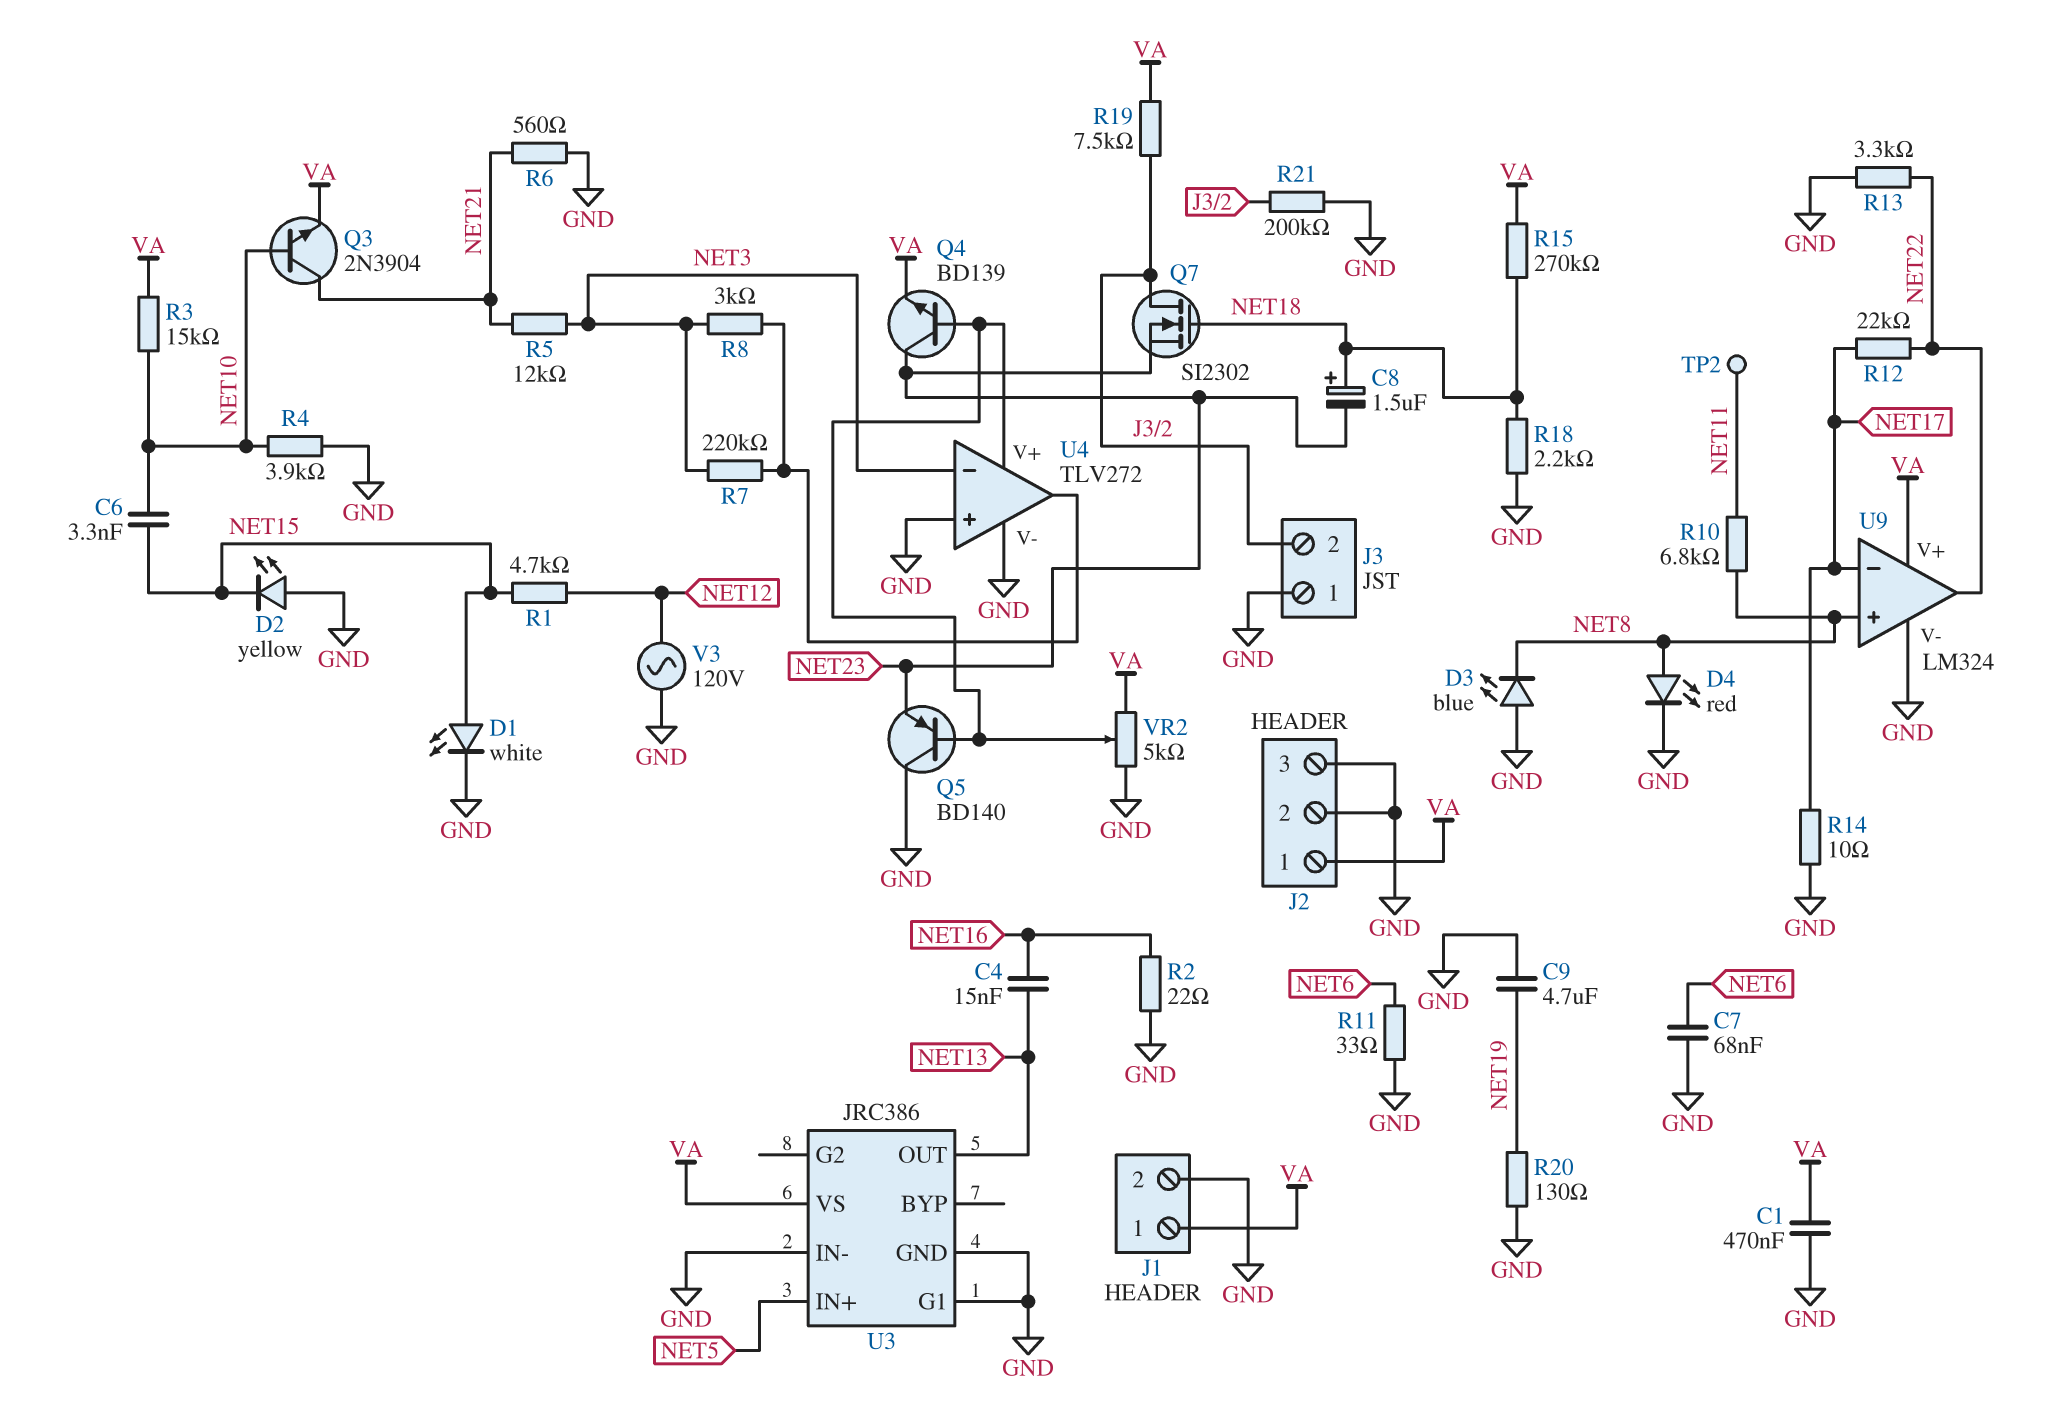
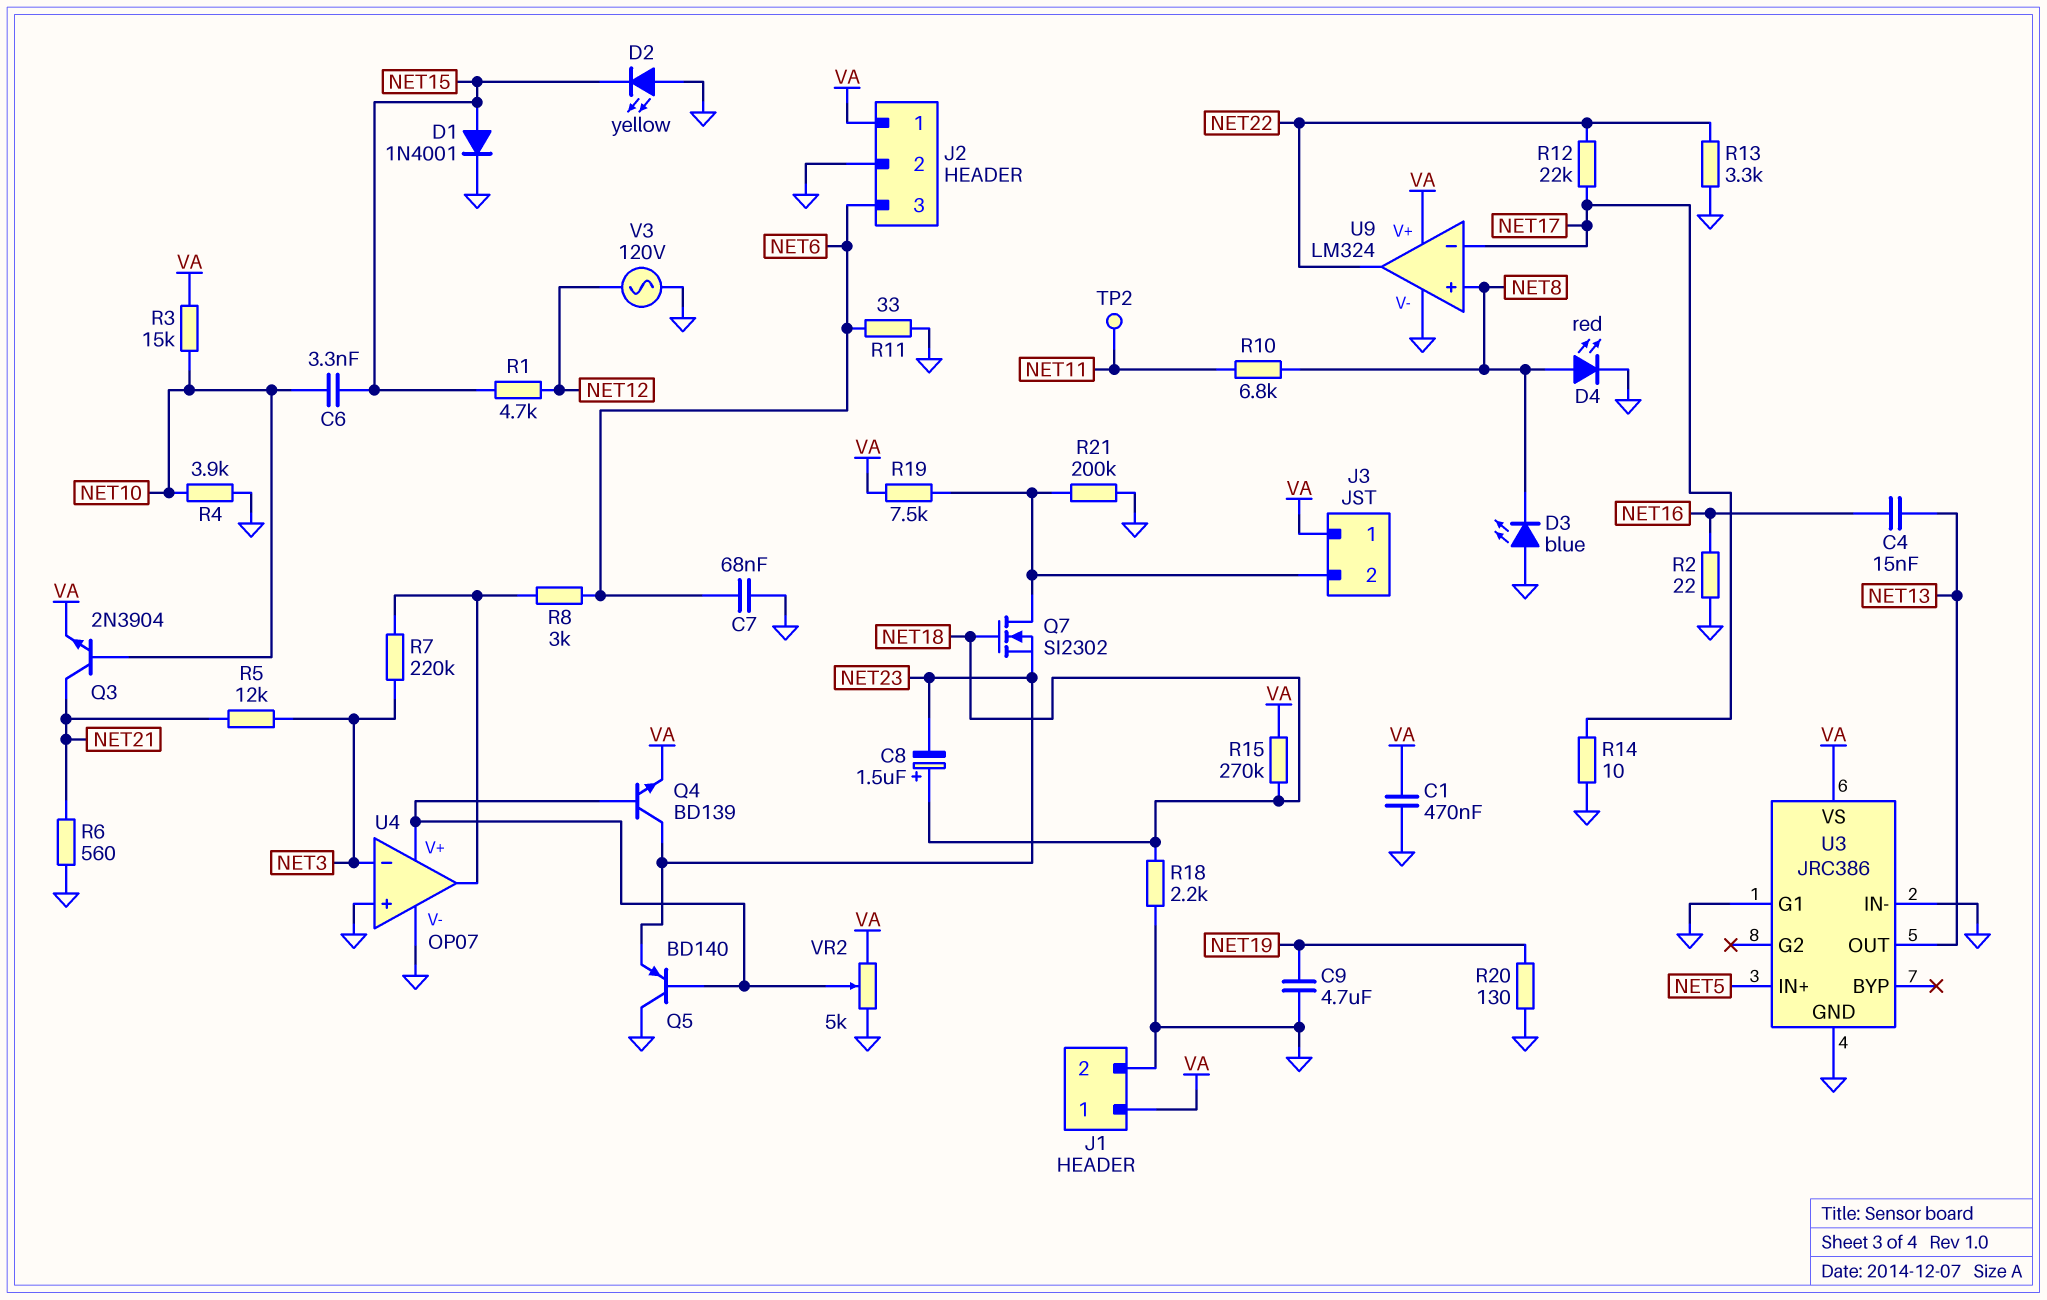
D1: LED white (A NET15, K GND) -> diode 1N4001 (A NET15, K GND)
J2 pin 3: GND -> NET6
J3 pin 1: GND -> VA
R8: 3k (NET3, U4/out) -> 3k (NET6, U4/out)
U4: TLV272 -> OP07

